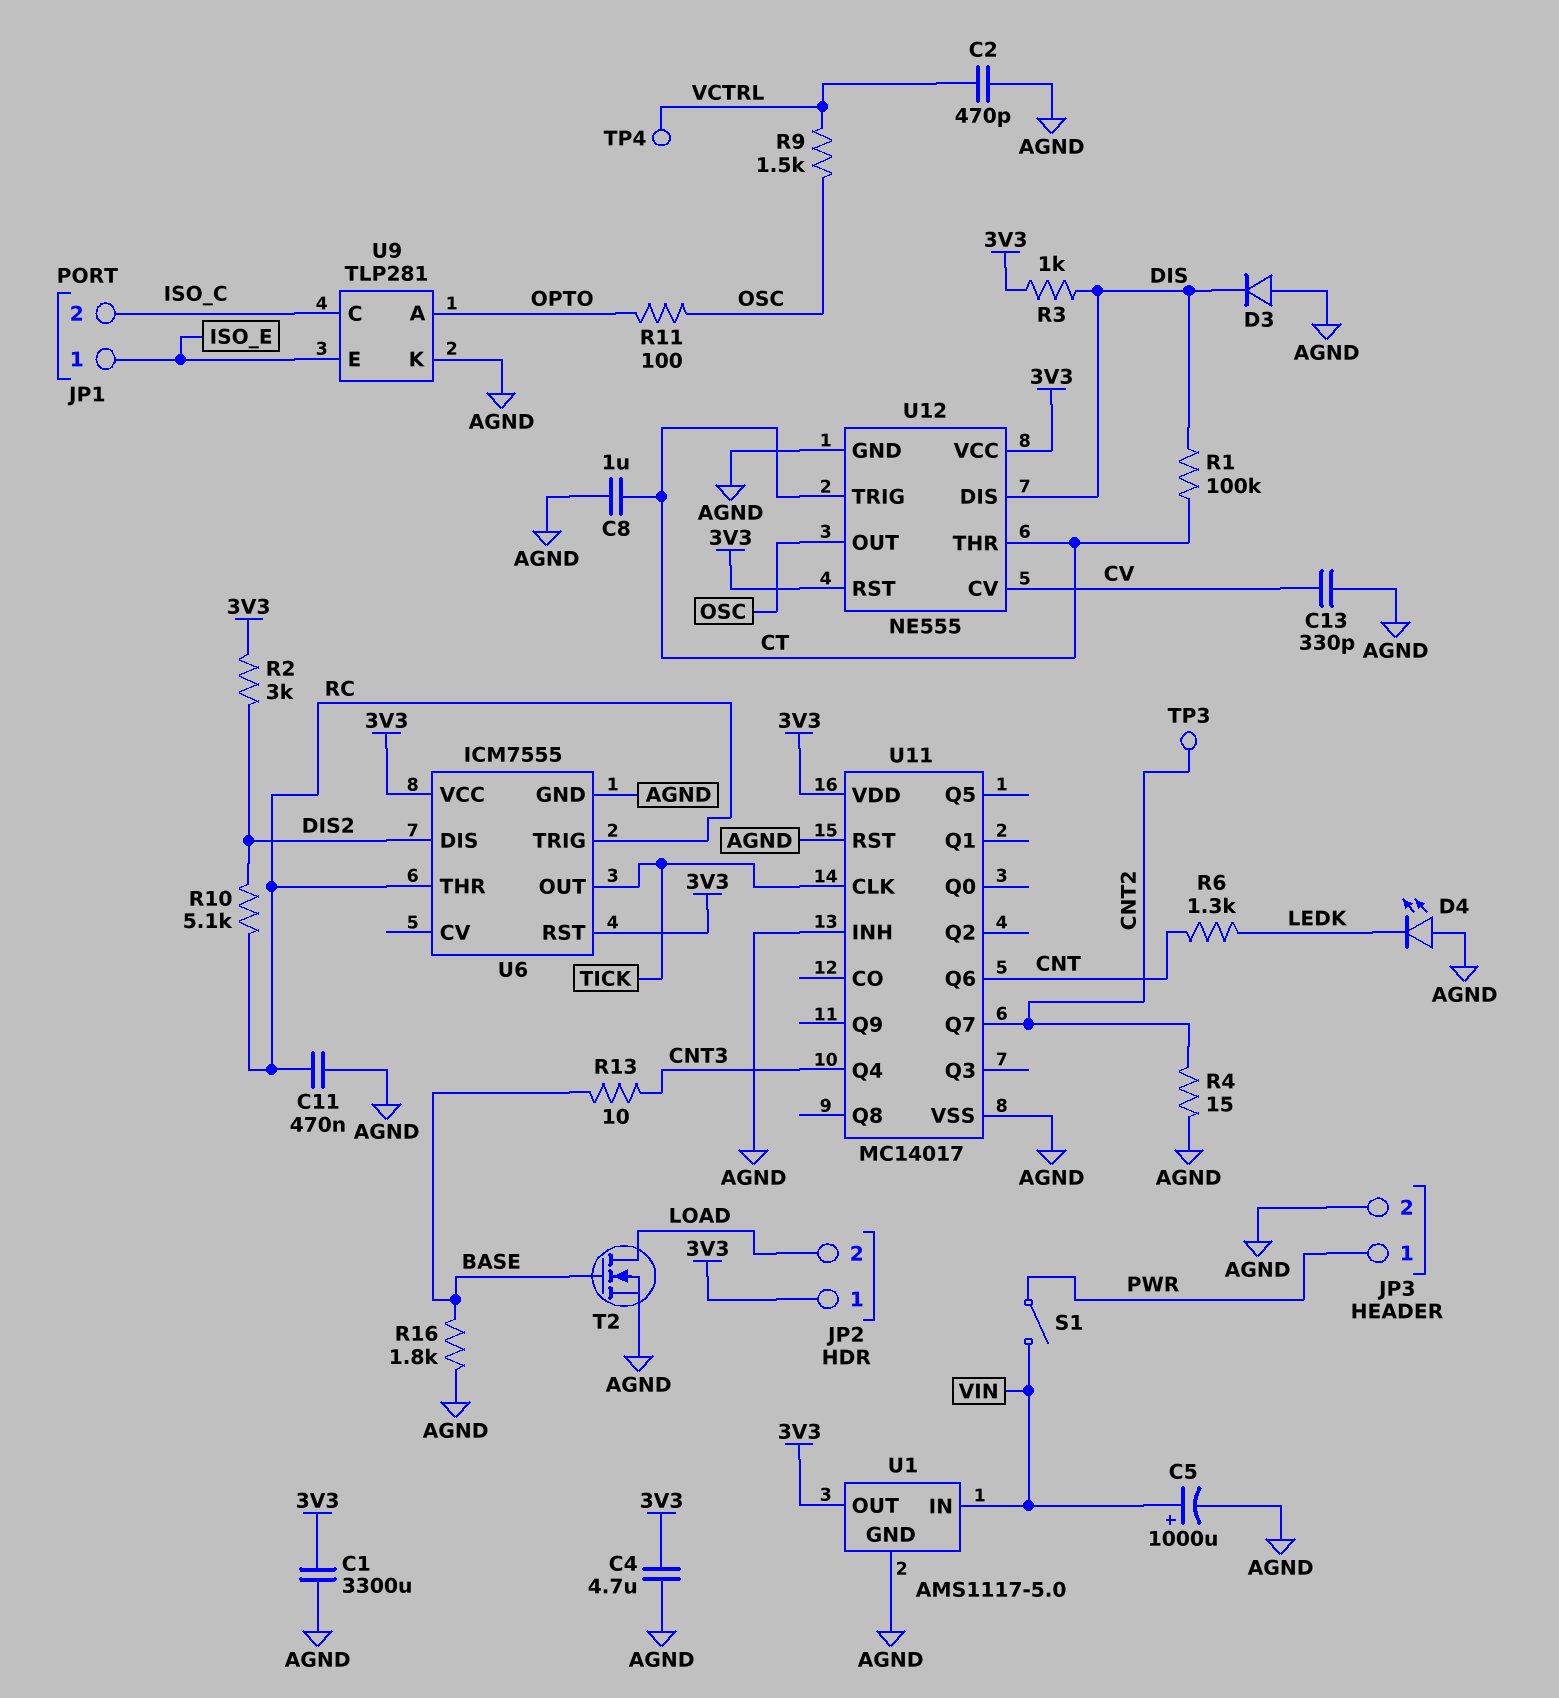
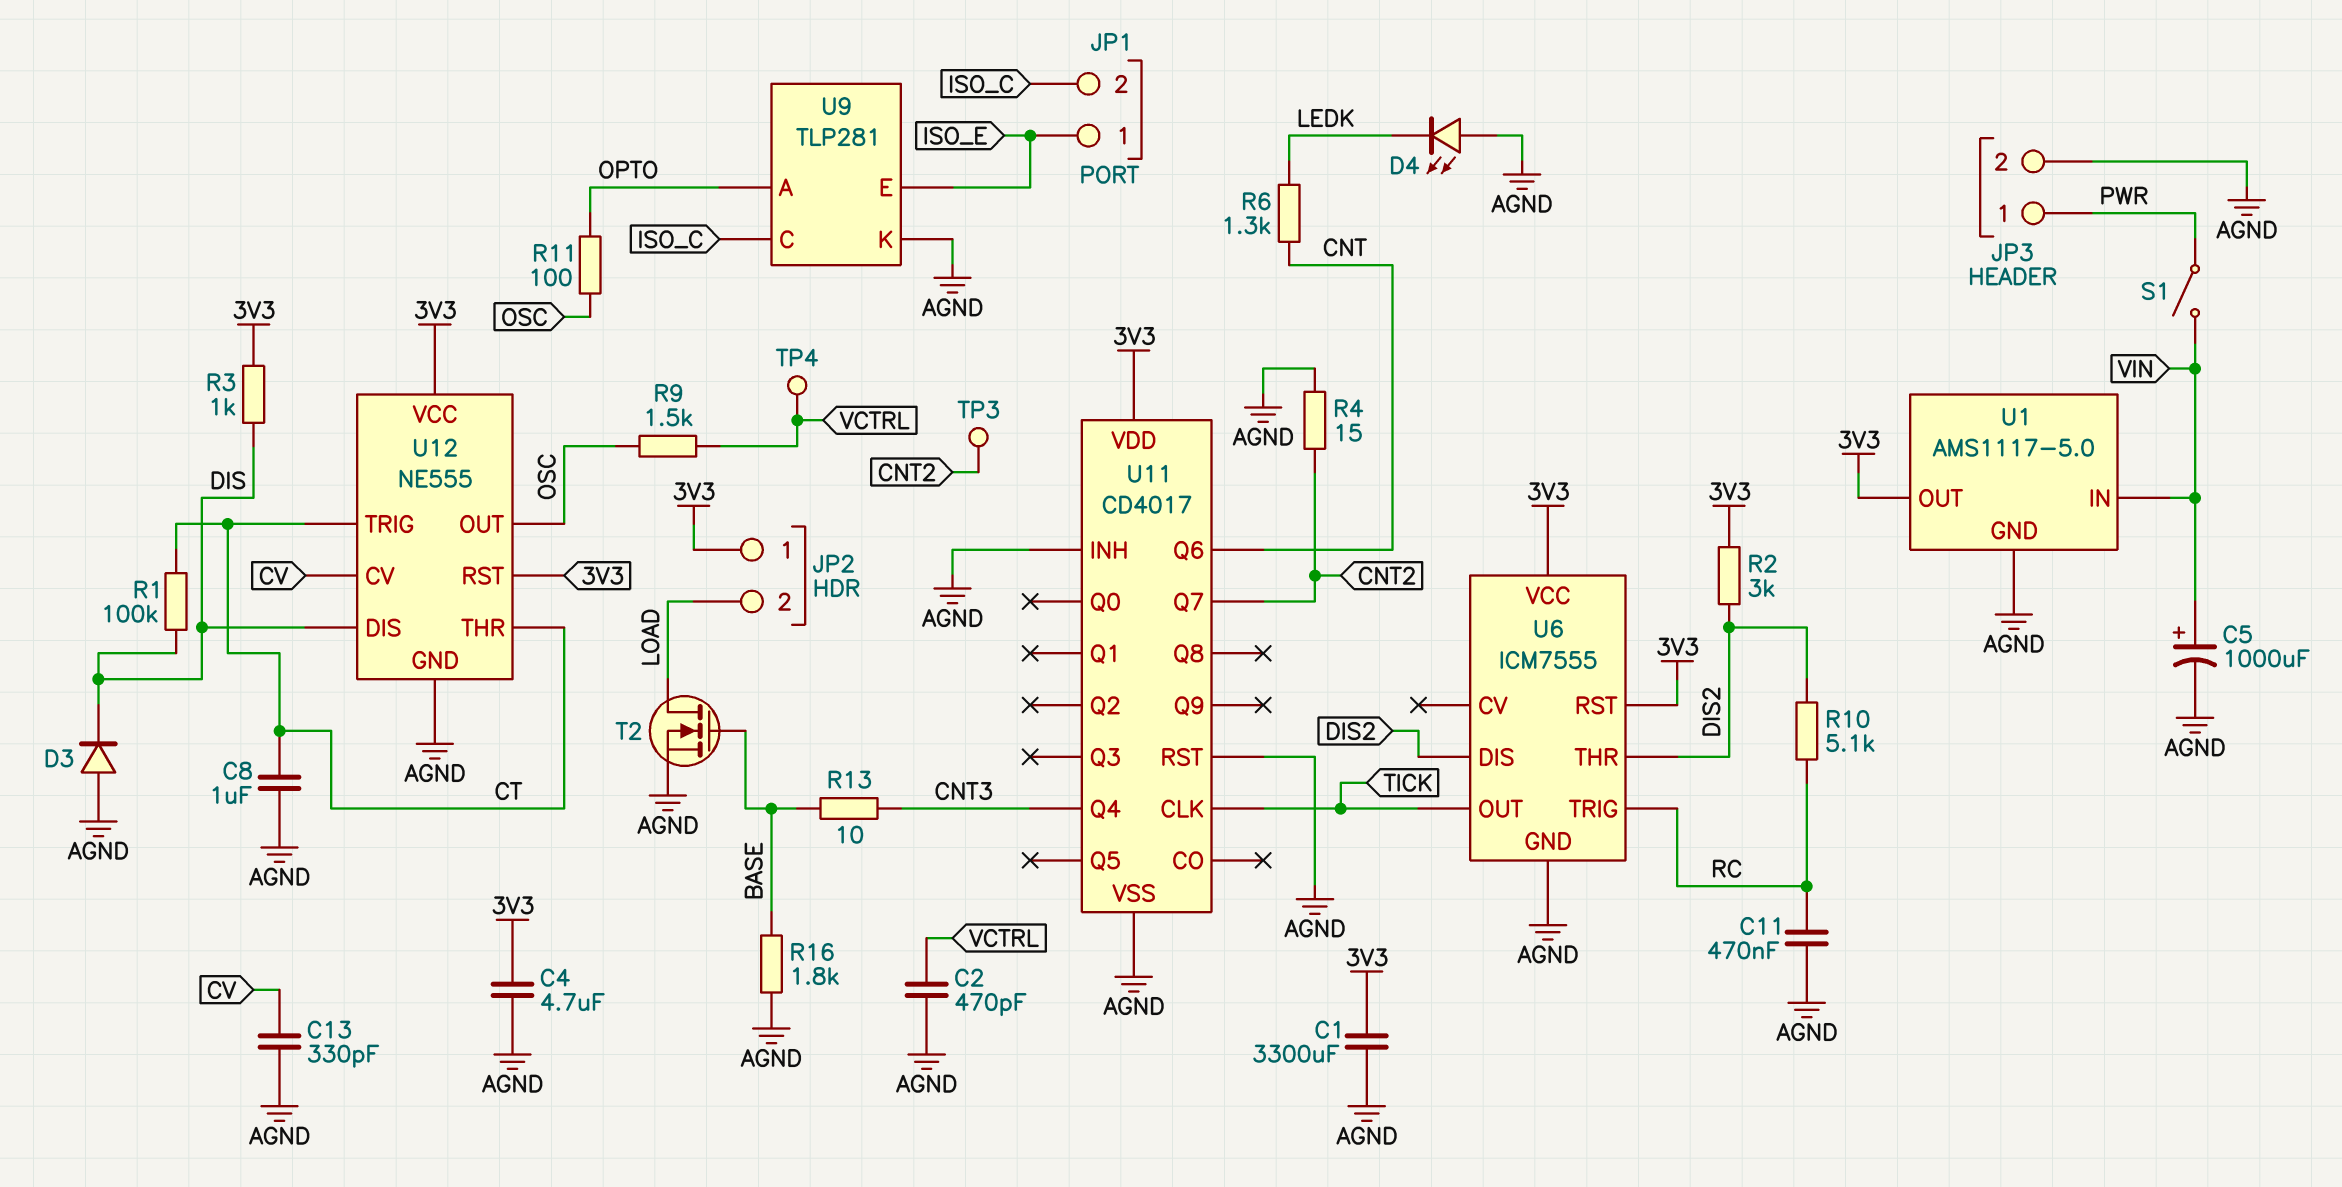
U6 pin THR: RC -> DIS2
U11: MC14017 -> CD4017

